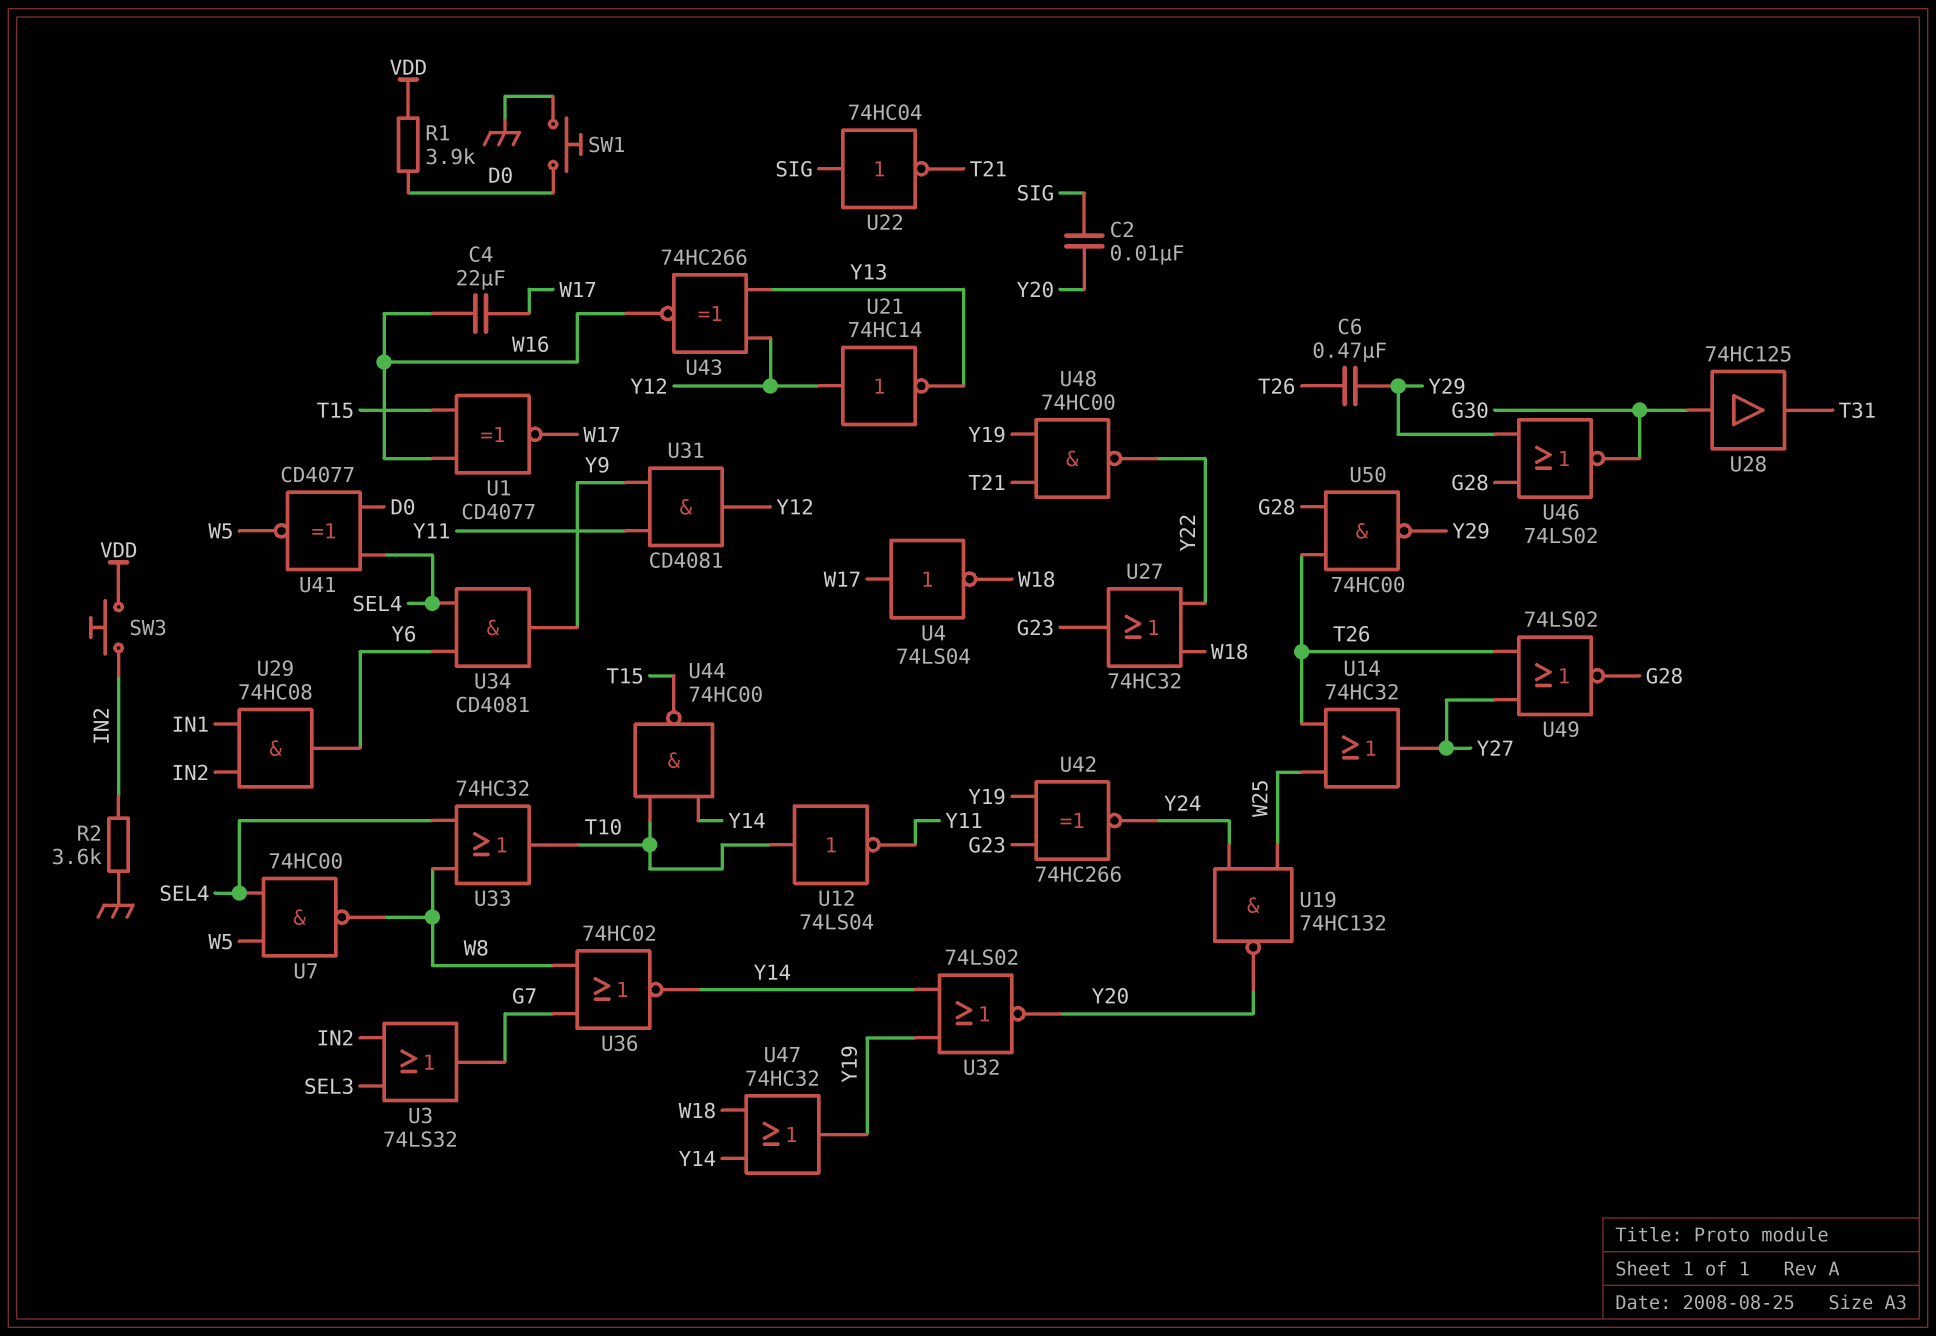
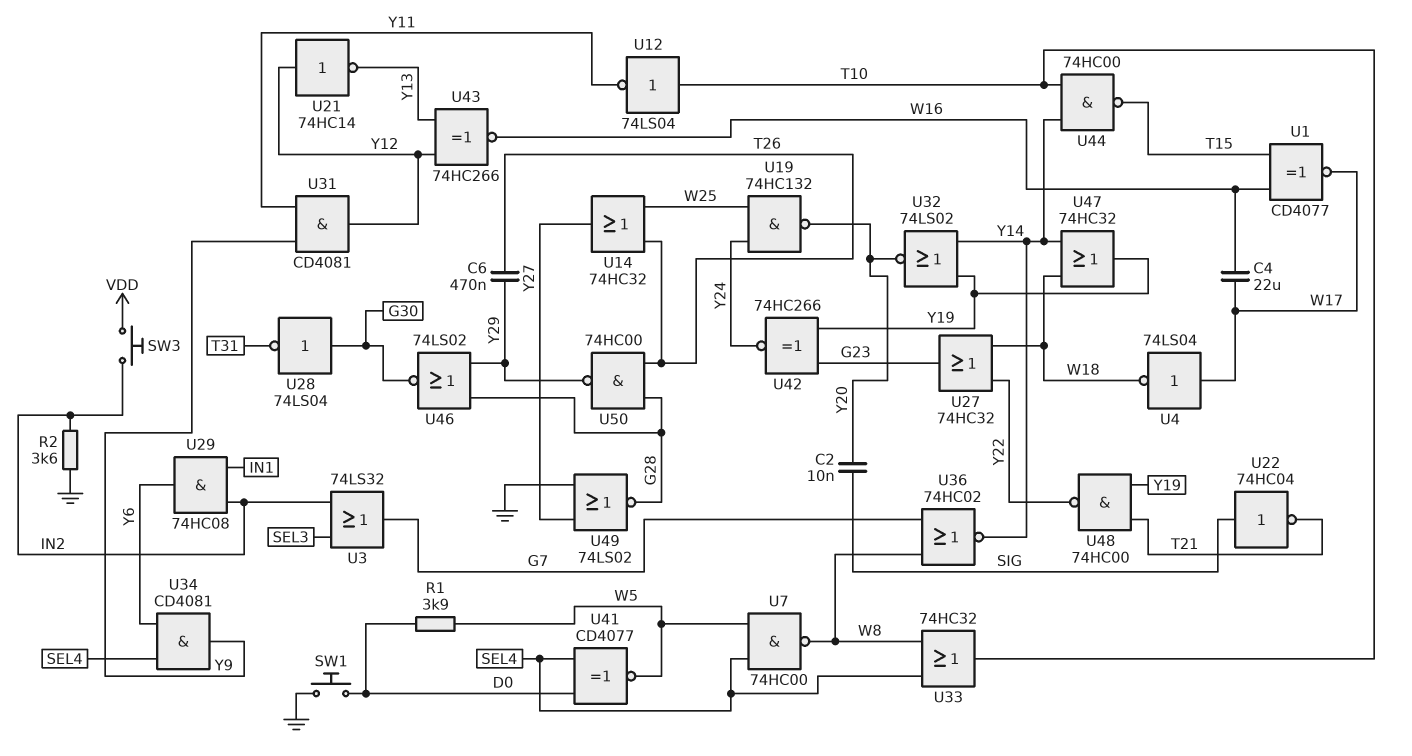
R1: 3.9k (D0, VDD) -> 3.9k (D0, W5)
U28: buffer 74HC125 (in G30, out T31) -> NOT 74LS04 (in G30, out T31)
U49: NOR 74LS02 (in T26, in Y27, out G28) -> NOR 74LS02 (in GND, in Y27, out G28)

